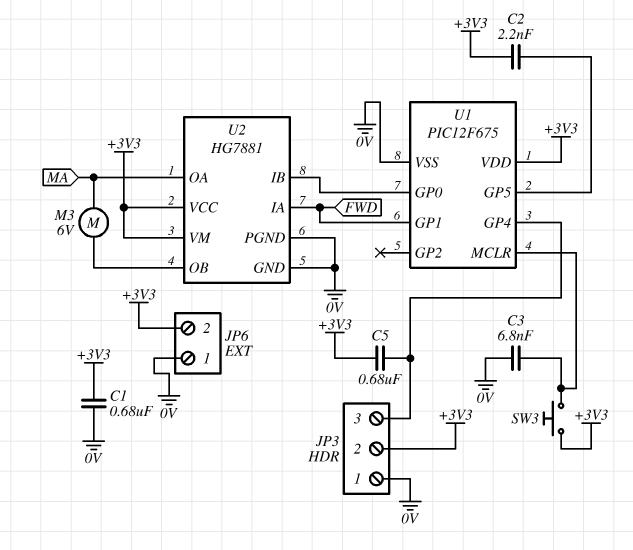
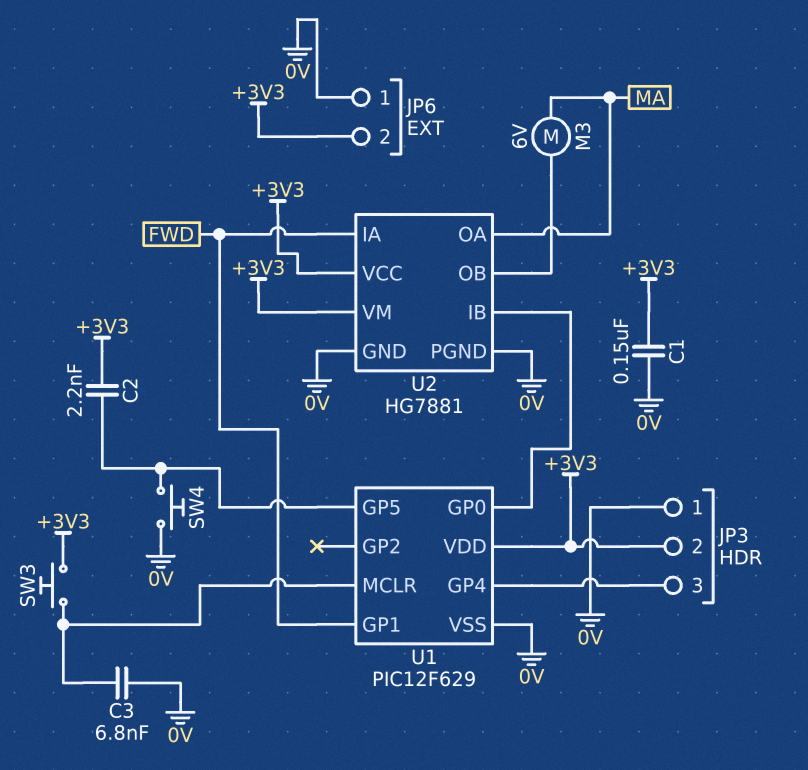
C1: 680nF (+3V3, 0V) -> 150nF (+3V3, 0V)
C5: 680nF (+3V3, JP3/3) -> none
SW4: none -> button (0V, U1/GP5)
U1: PIC12F675 -> PIC12F629

